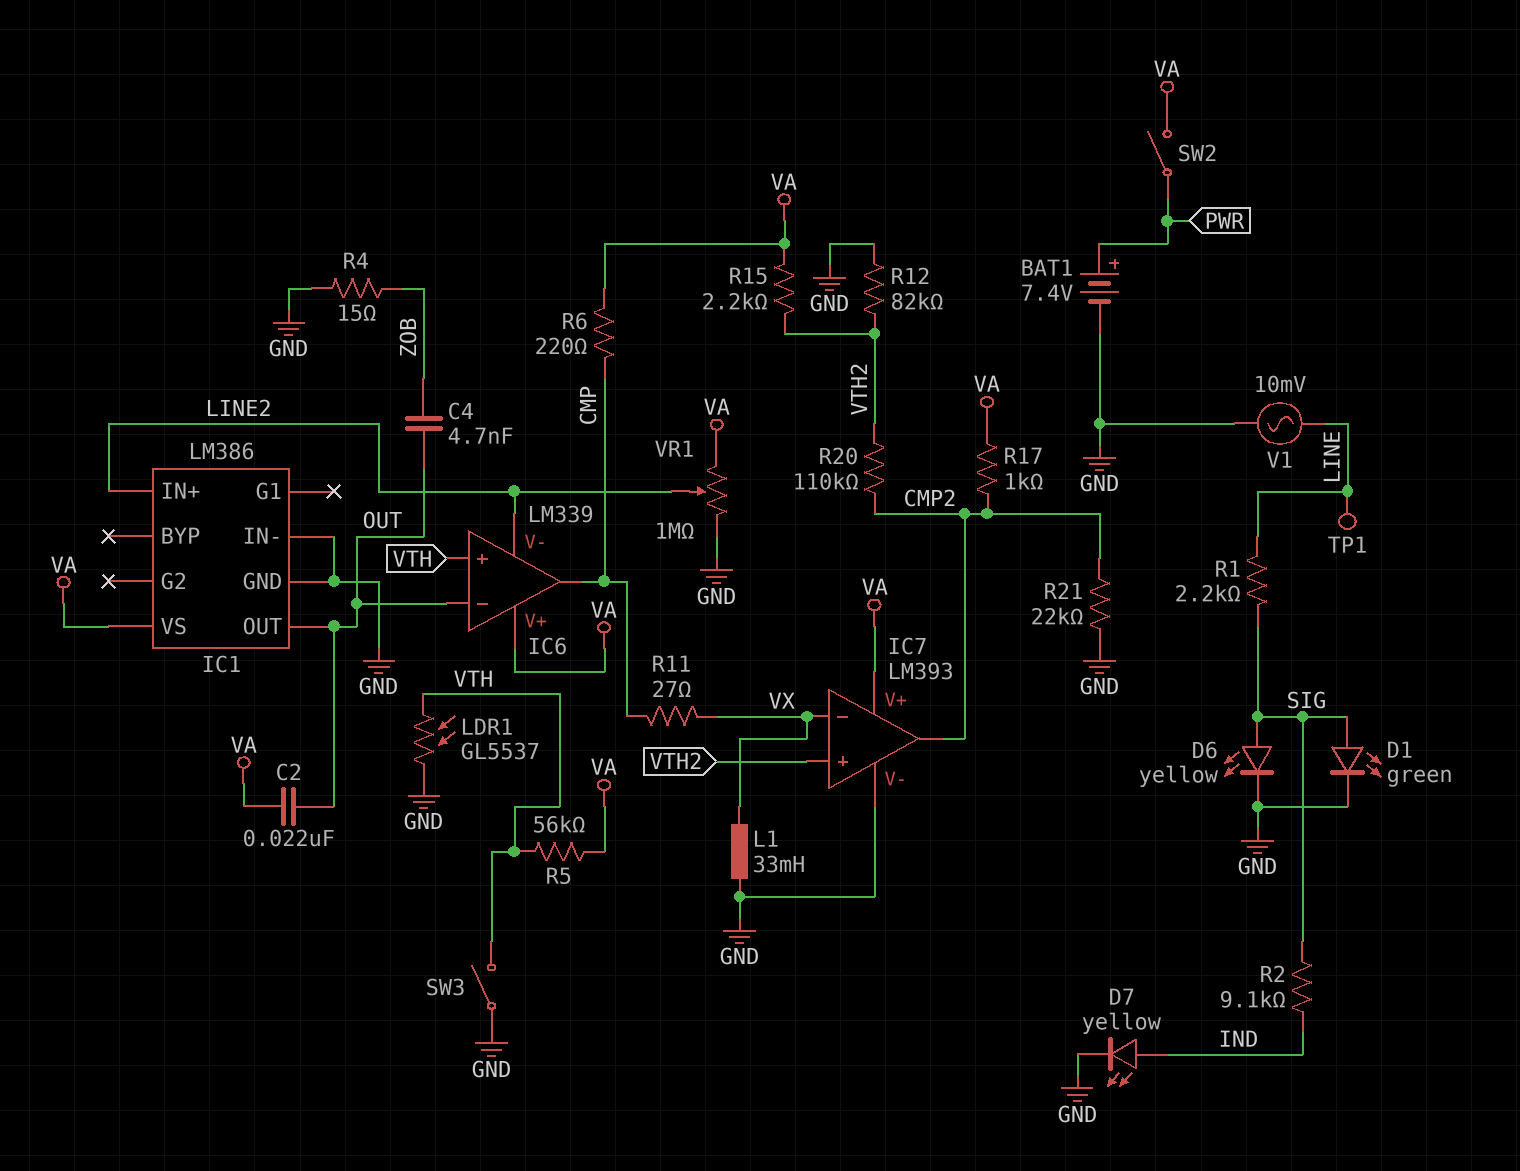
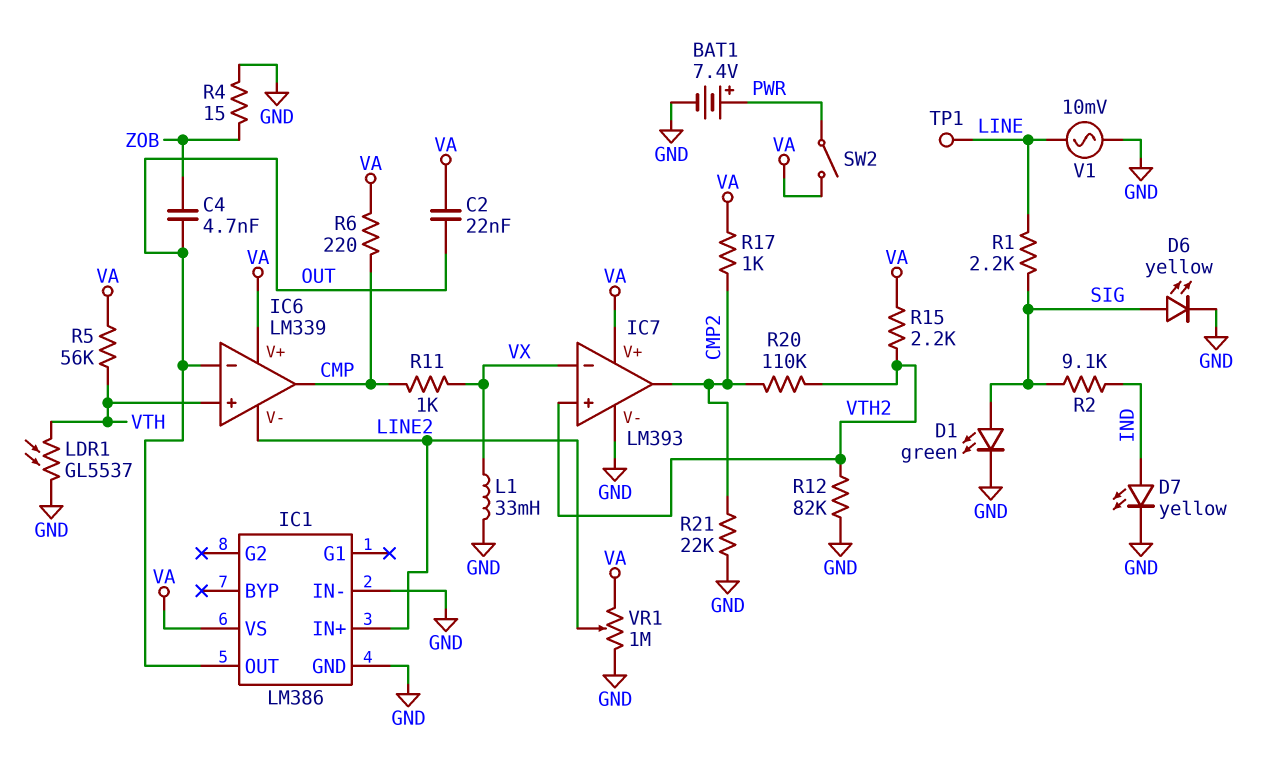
R11: 27 (CMP, VX) -> 1k (CMP, VX)
SW3: switch (GND, VTH) -> none

